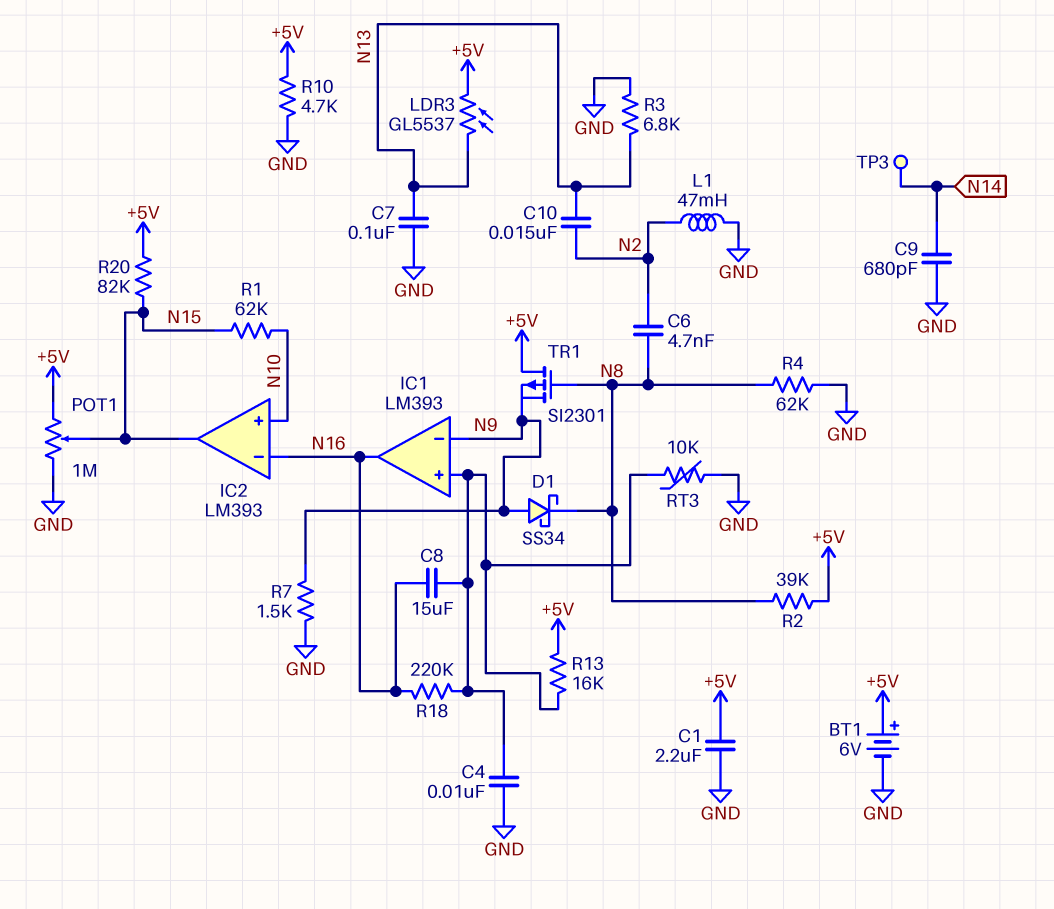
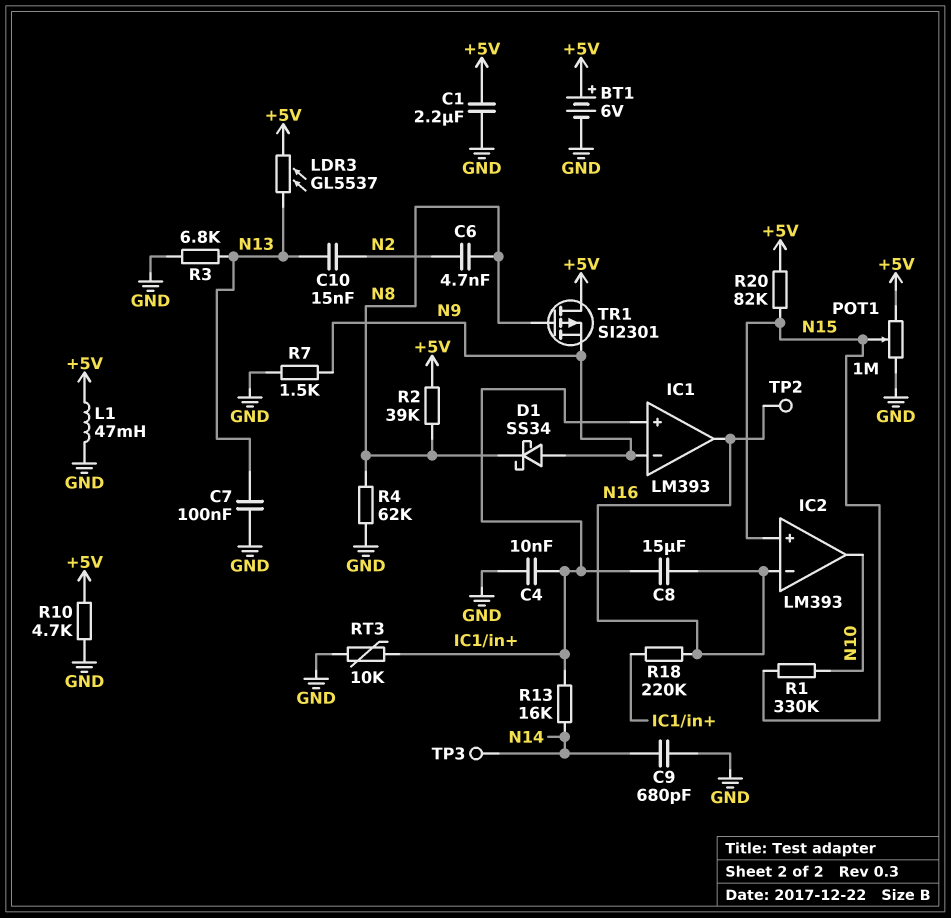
IC2 pin in+: N10 -> N15
IC2 pin out: N15 -> N10
L1: 47mH (GND, N2) -> 47mH (+5V, GND)
R1: 62k (N10, N15) -> 330k (N10, N15)
R13: 16k (+5V, IC1/in+) -> 16k (IC1/in+, N14)
TP2: none -> test point (N16)

